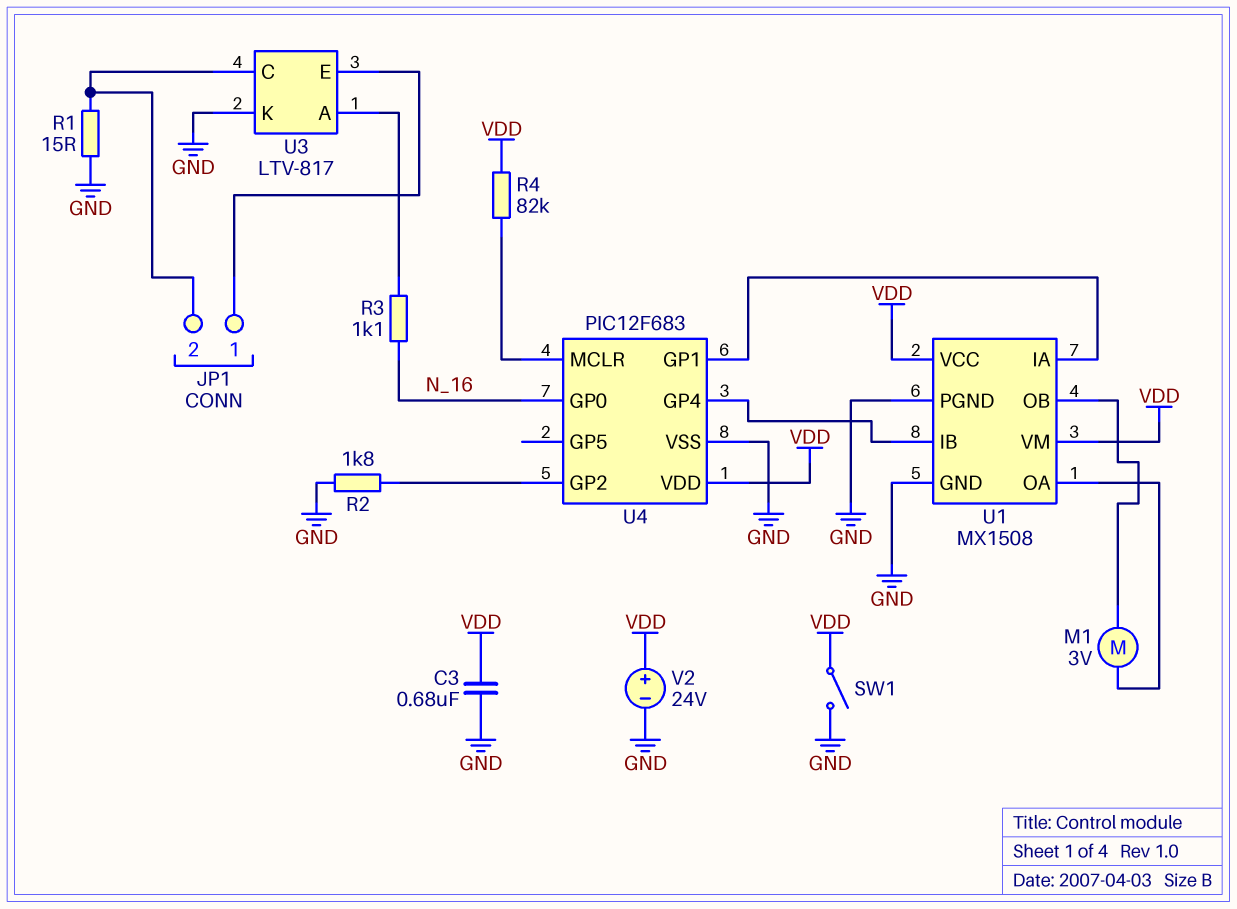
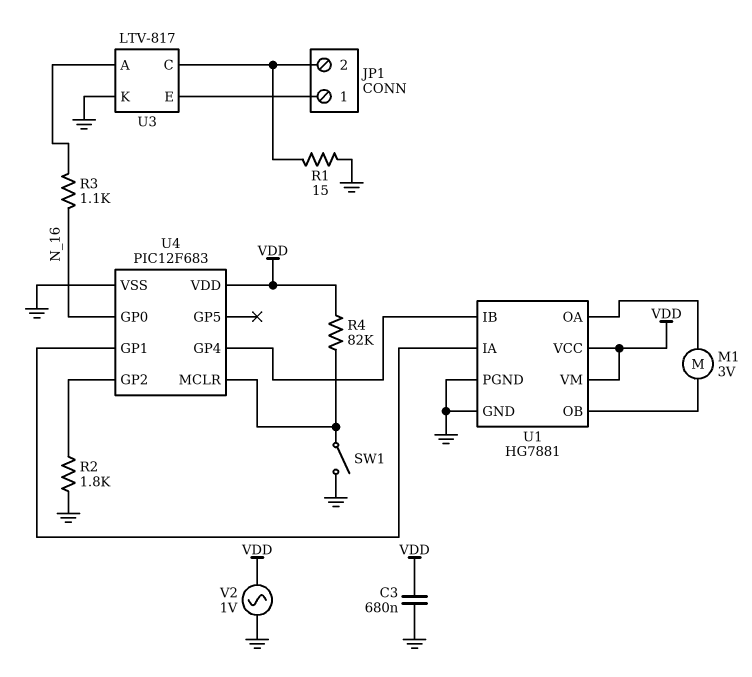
SW1: switch (GND, VDD) -> switch (GND, U4/MCLR)
U1: MX1508 -> HG7881
V2: 24V (plus VDD, minus GND) -> AC 1V (GND, VDD)

